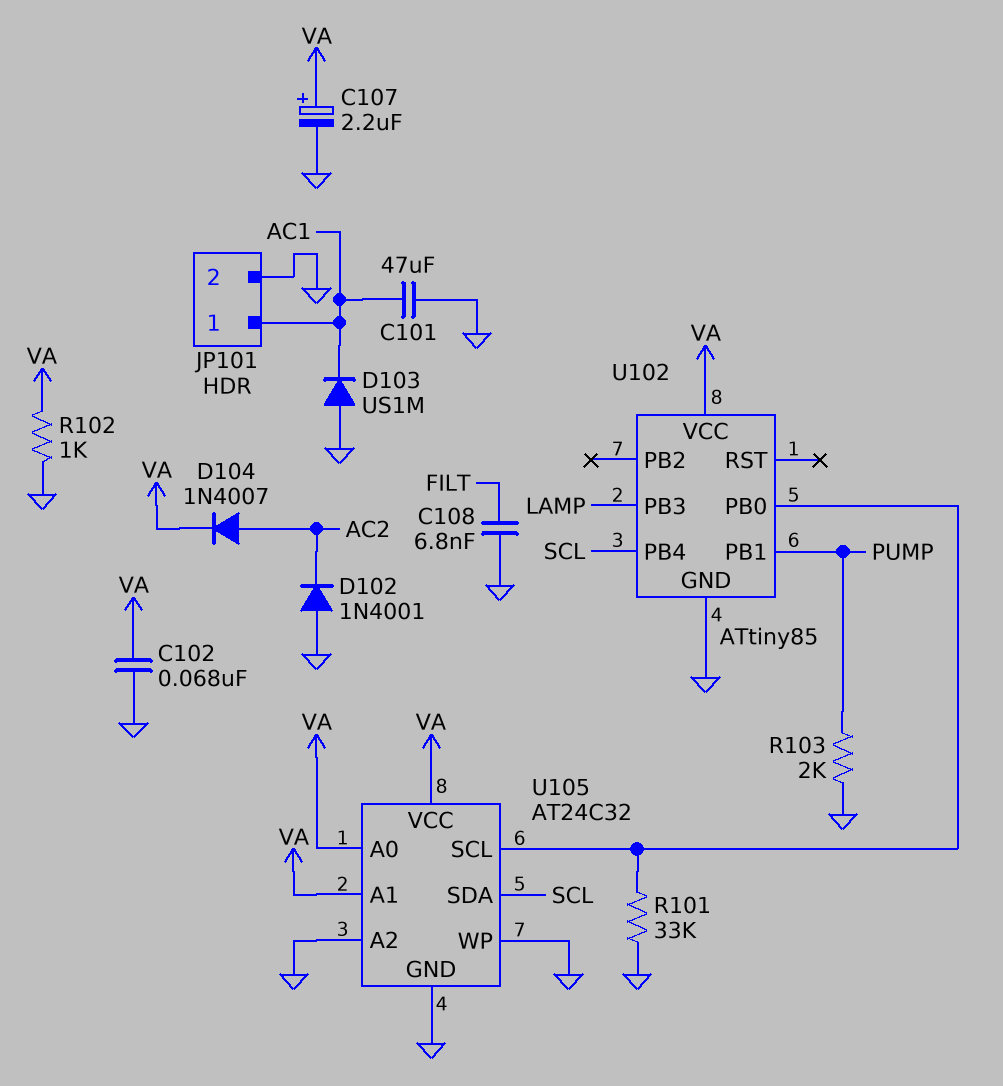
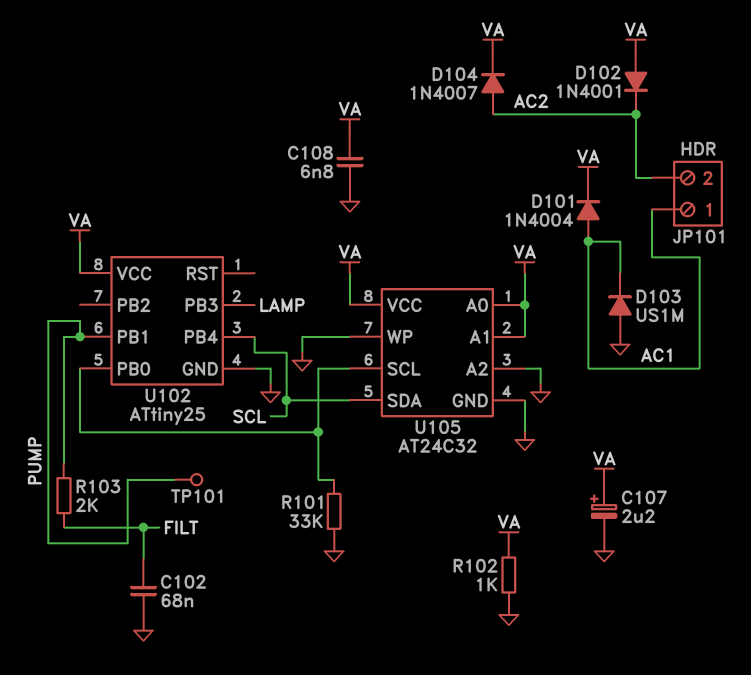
C101: 47uF (AC1, GND) -> none
C102: 68nF (GND, VA) -> 68nF (FILT, GND)
C108: 6.8nF (FILT, GND) -> 6.8nF (GND, VA)
D101: none -> diode 1N4004 (A AC1, K VA)
D102: diode 1N4001 (A GND, K AC2) -> diode 1N4001 (A VA, K AC2)
JP101 pin 2: GND -> AC2
R103: 2k (GND, PUMP) -> 2k (FILT, PUMP)
TP101: none -> test point (PUMP)
U102: ATtiny85 -> ATtiny25

